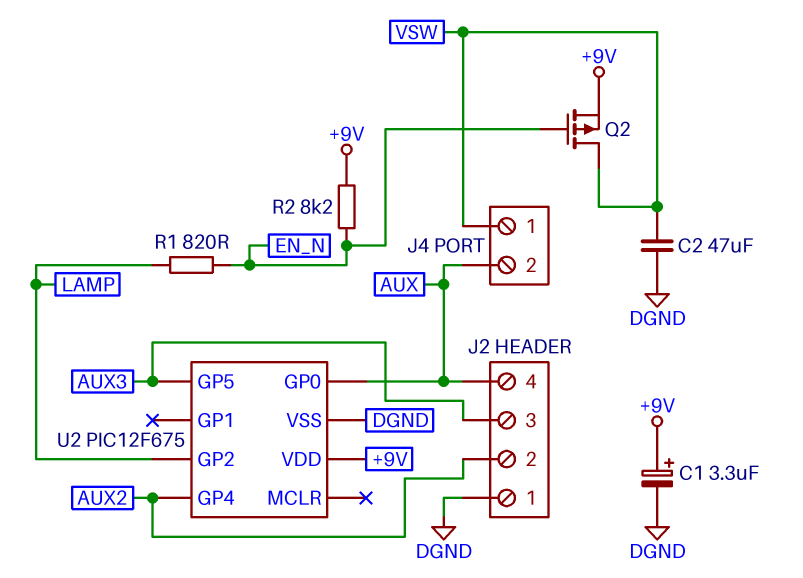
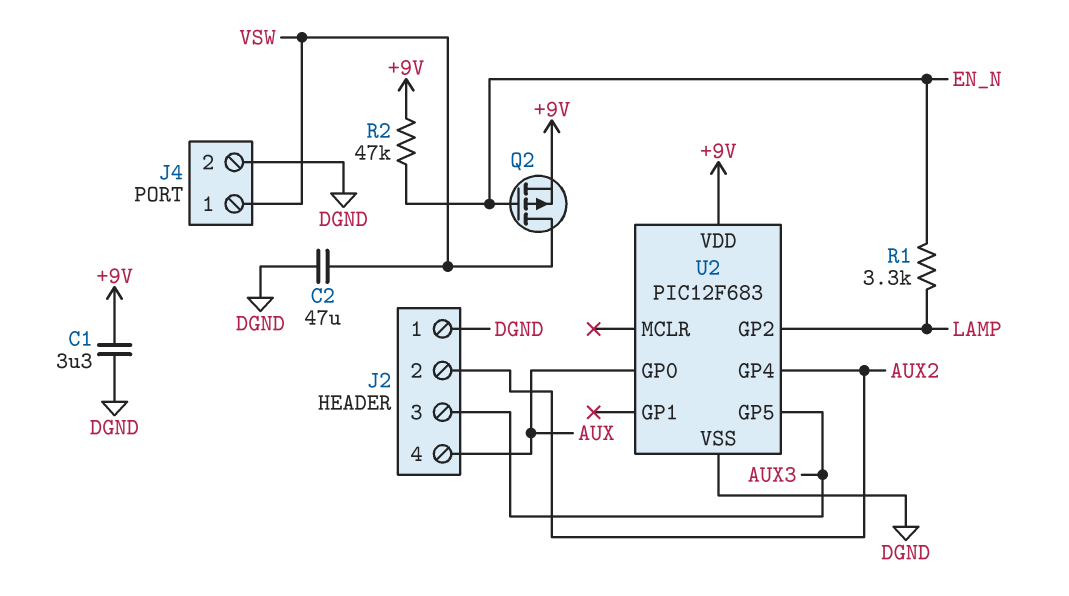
C1: 3.3uF (plus +9V, minus DGND) -> 3.3uF (+9V, DGND)
J4 pin 2: AUX -> DGND
R1: 820 (EN_N, LAMP) -> 3.3k (EN_N, LAMP)
R2: 8.2k (+9V, EN_N) -> 47k (+9V, EN_N)
U2: PIC12F675 -> PIC12F683

